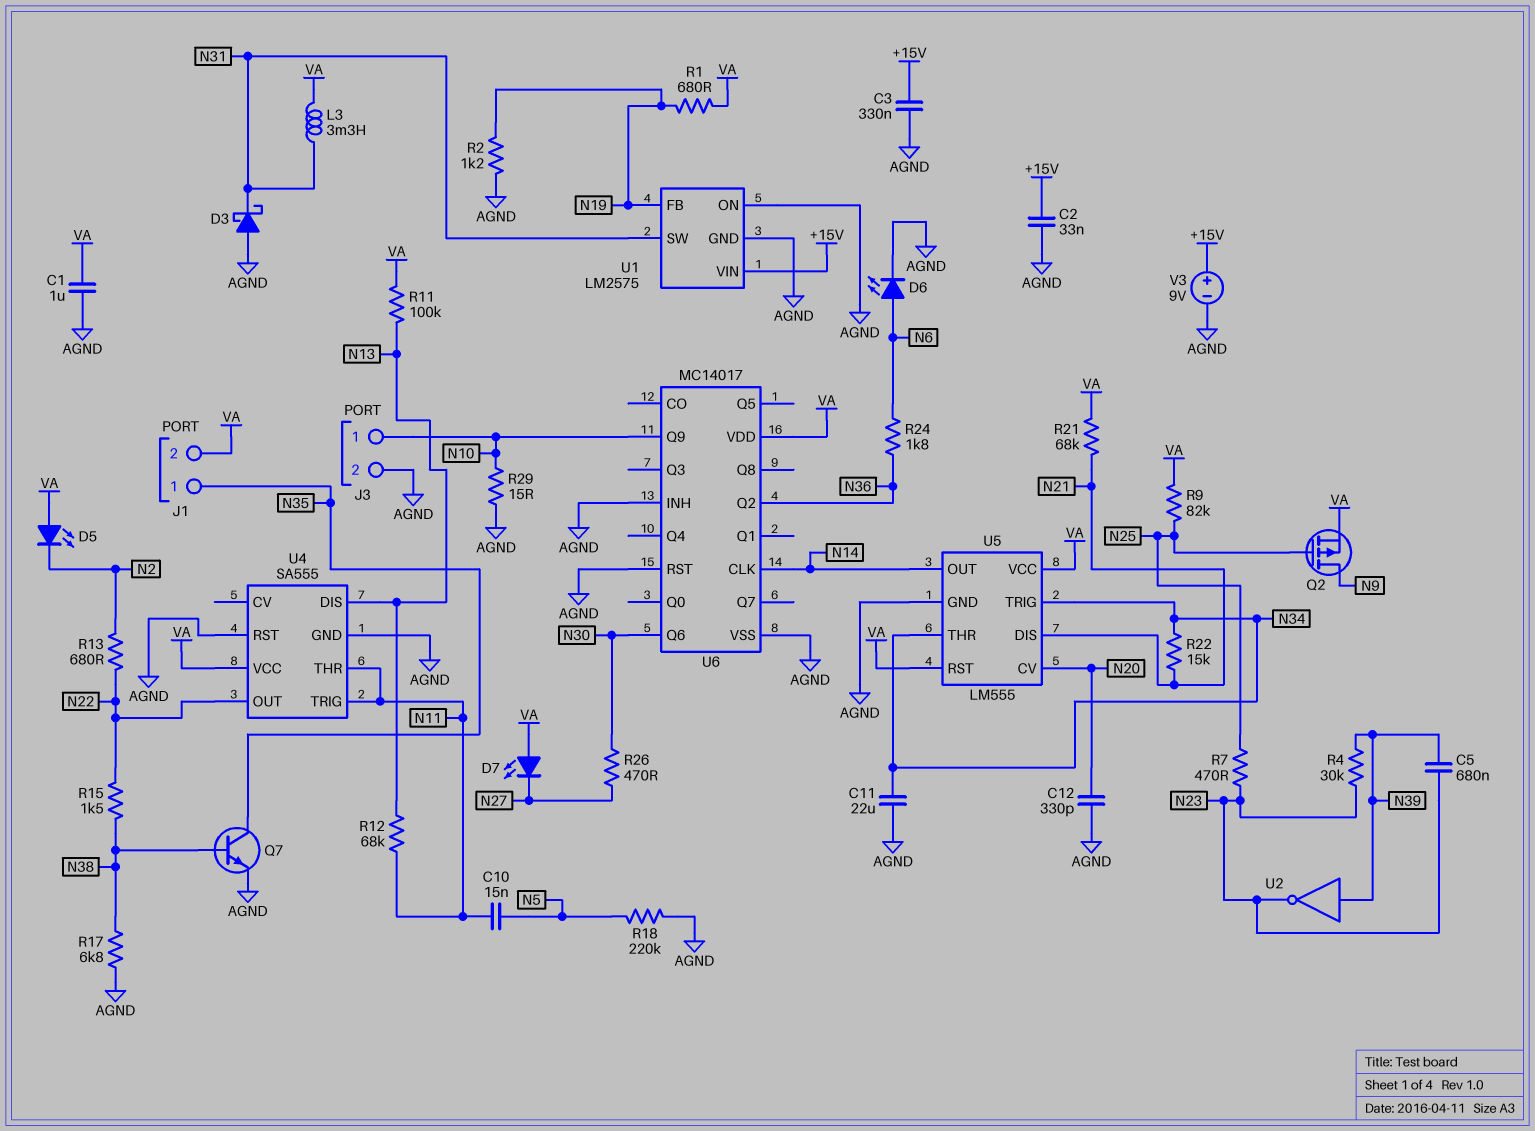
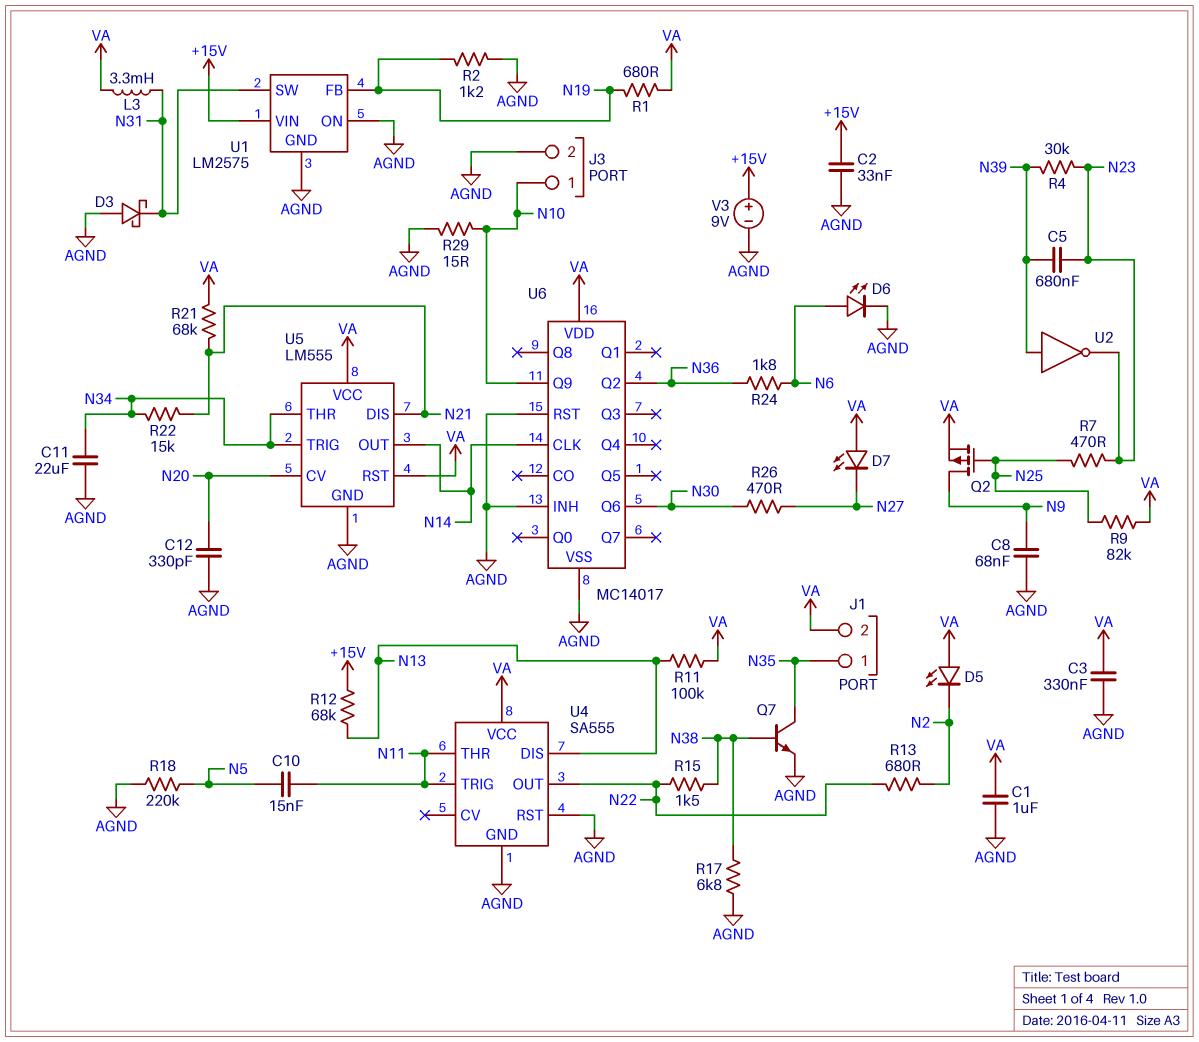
C3: 330nF (+15V, AGND) -> 330nF (AGND, VA)
C8: none -> 68nF (AGND, N9)
R12: 68k (N11, N13) -> 68k (+15V, N13)

